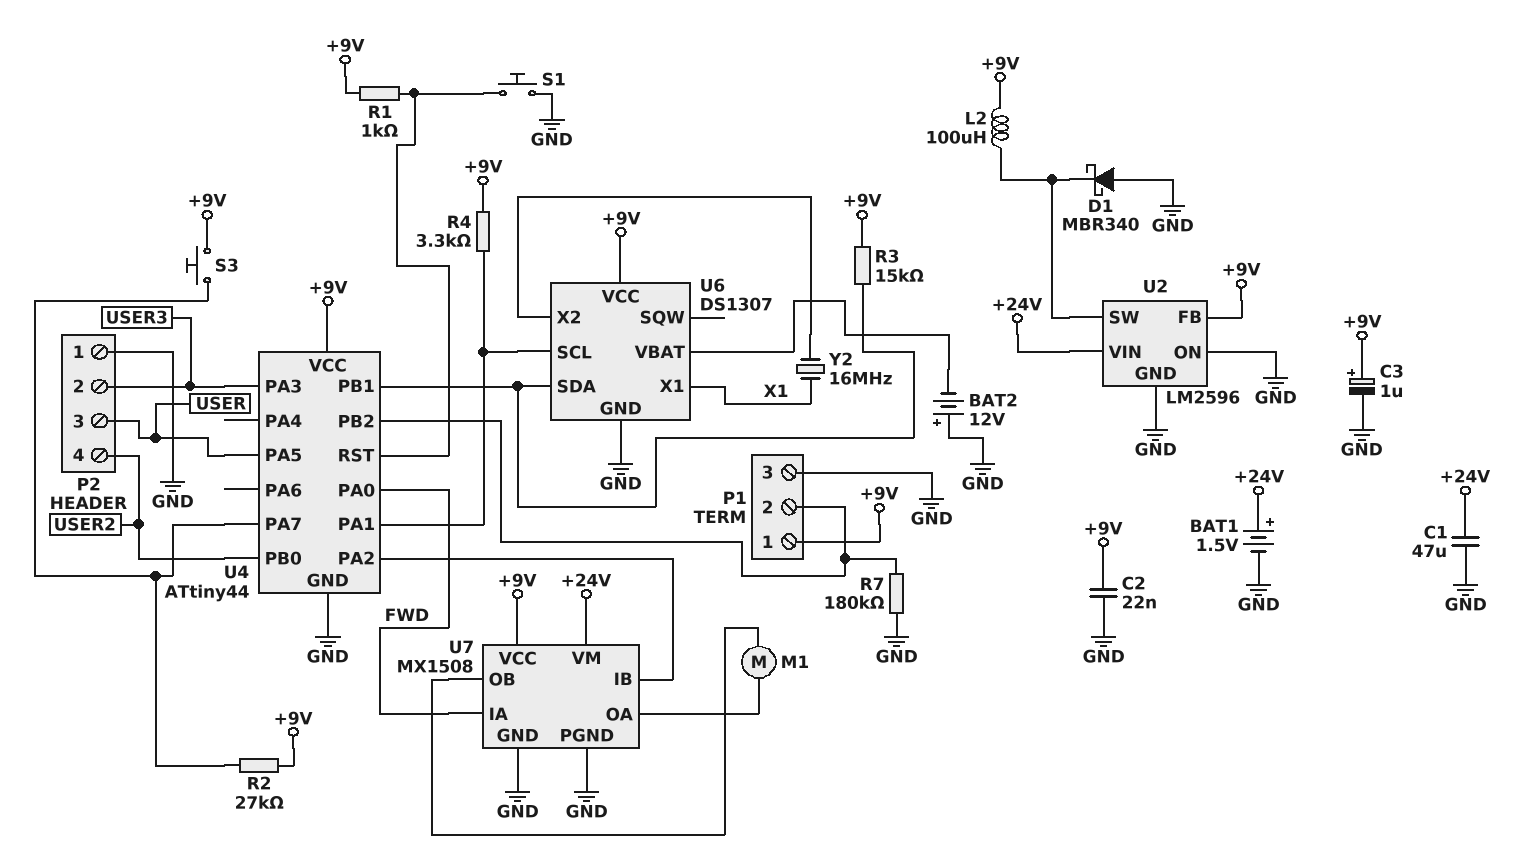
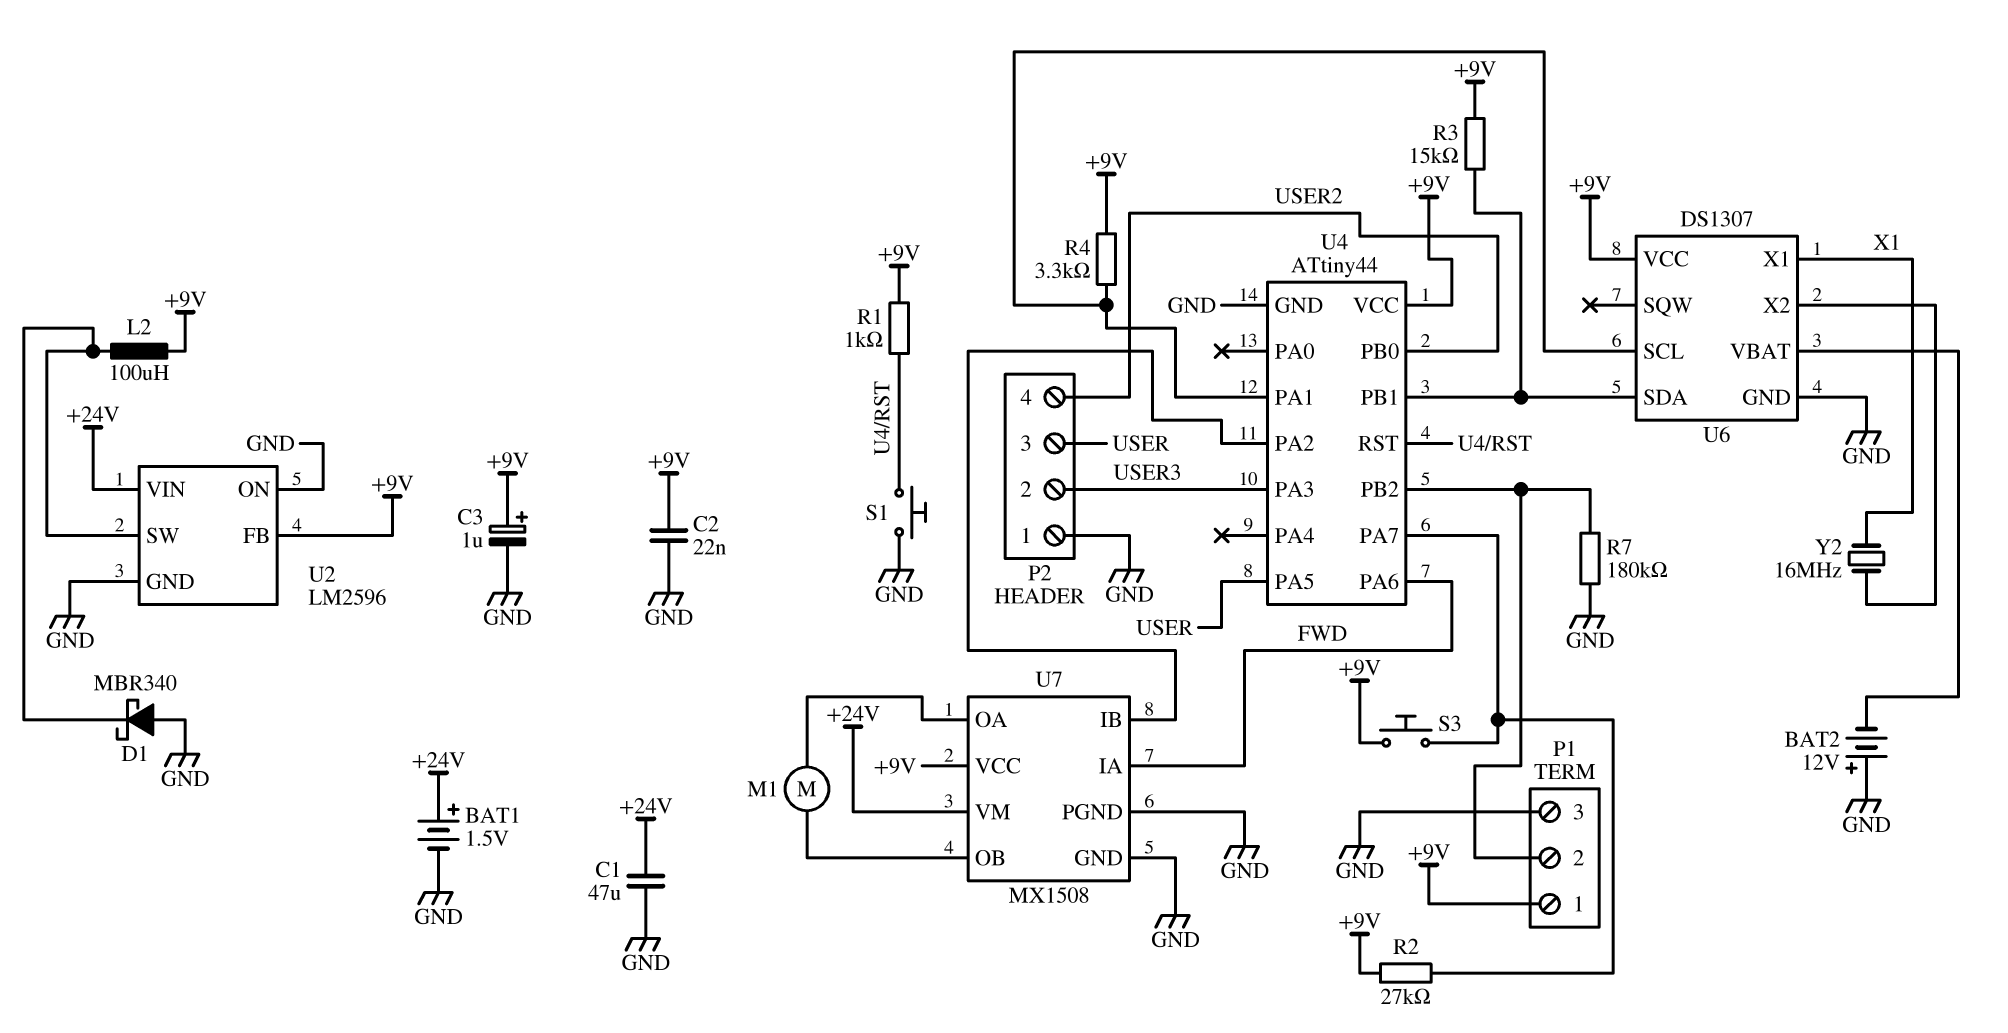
U4 pin PA0: FWD -> none
U4 pin PA6: none -> FWD

